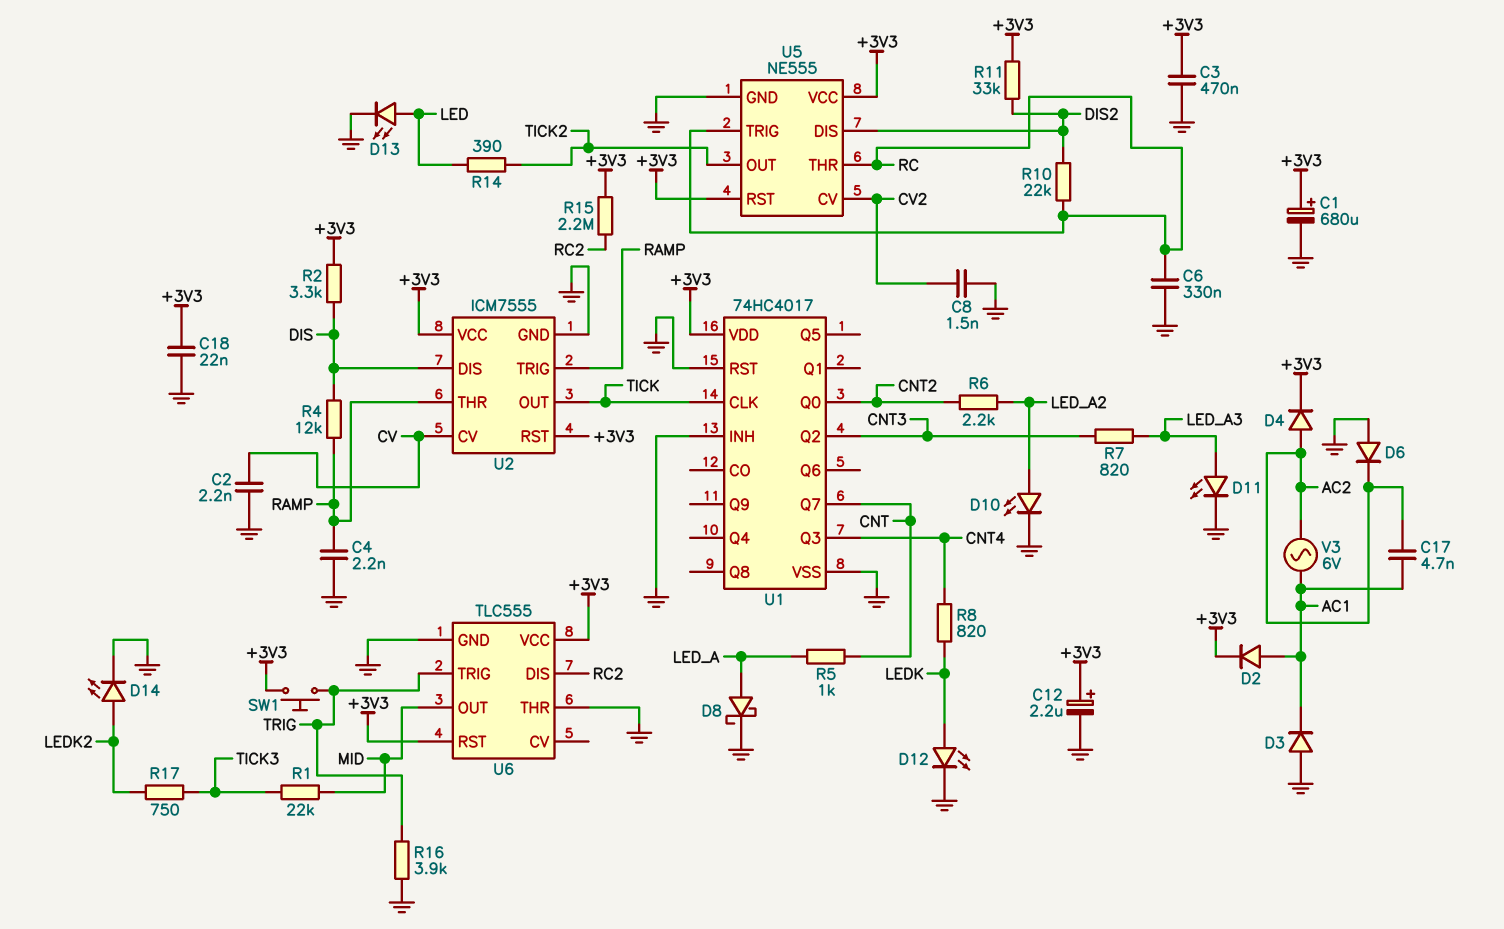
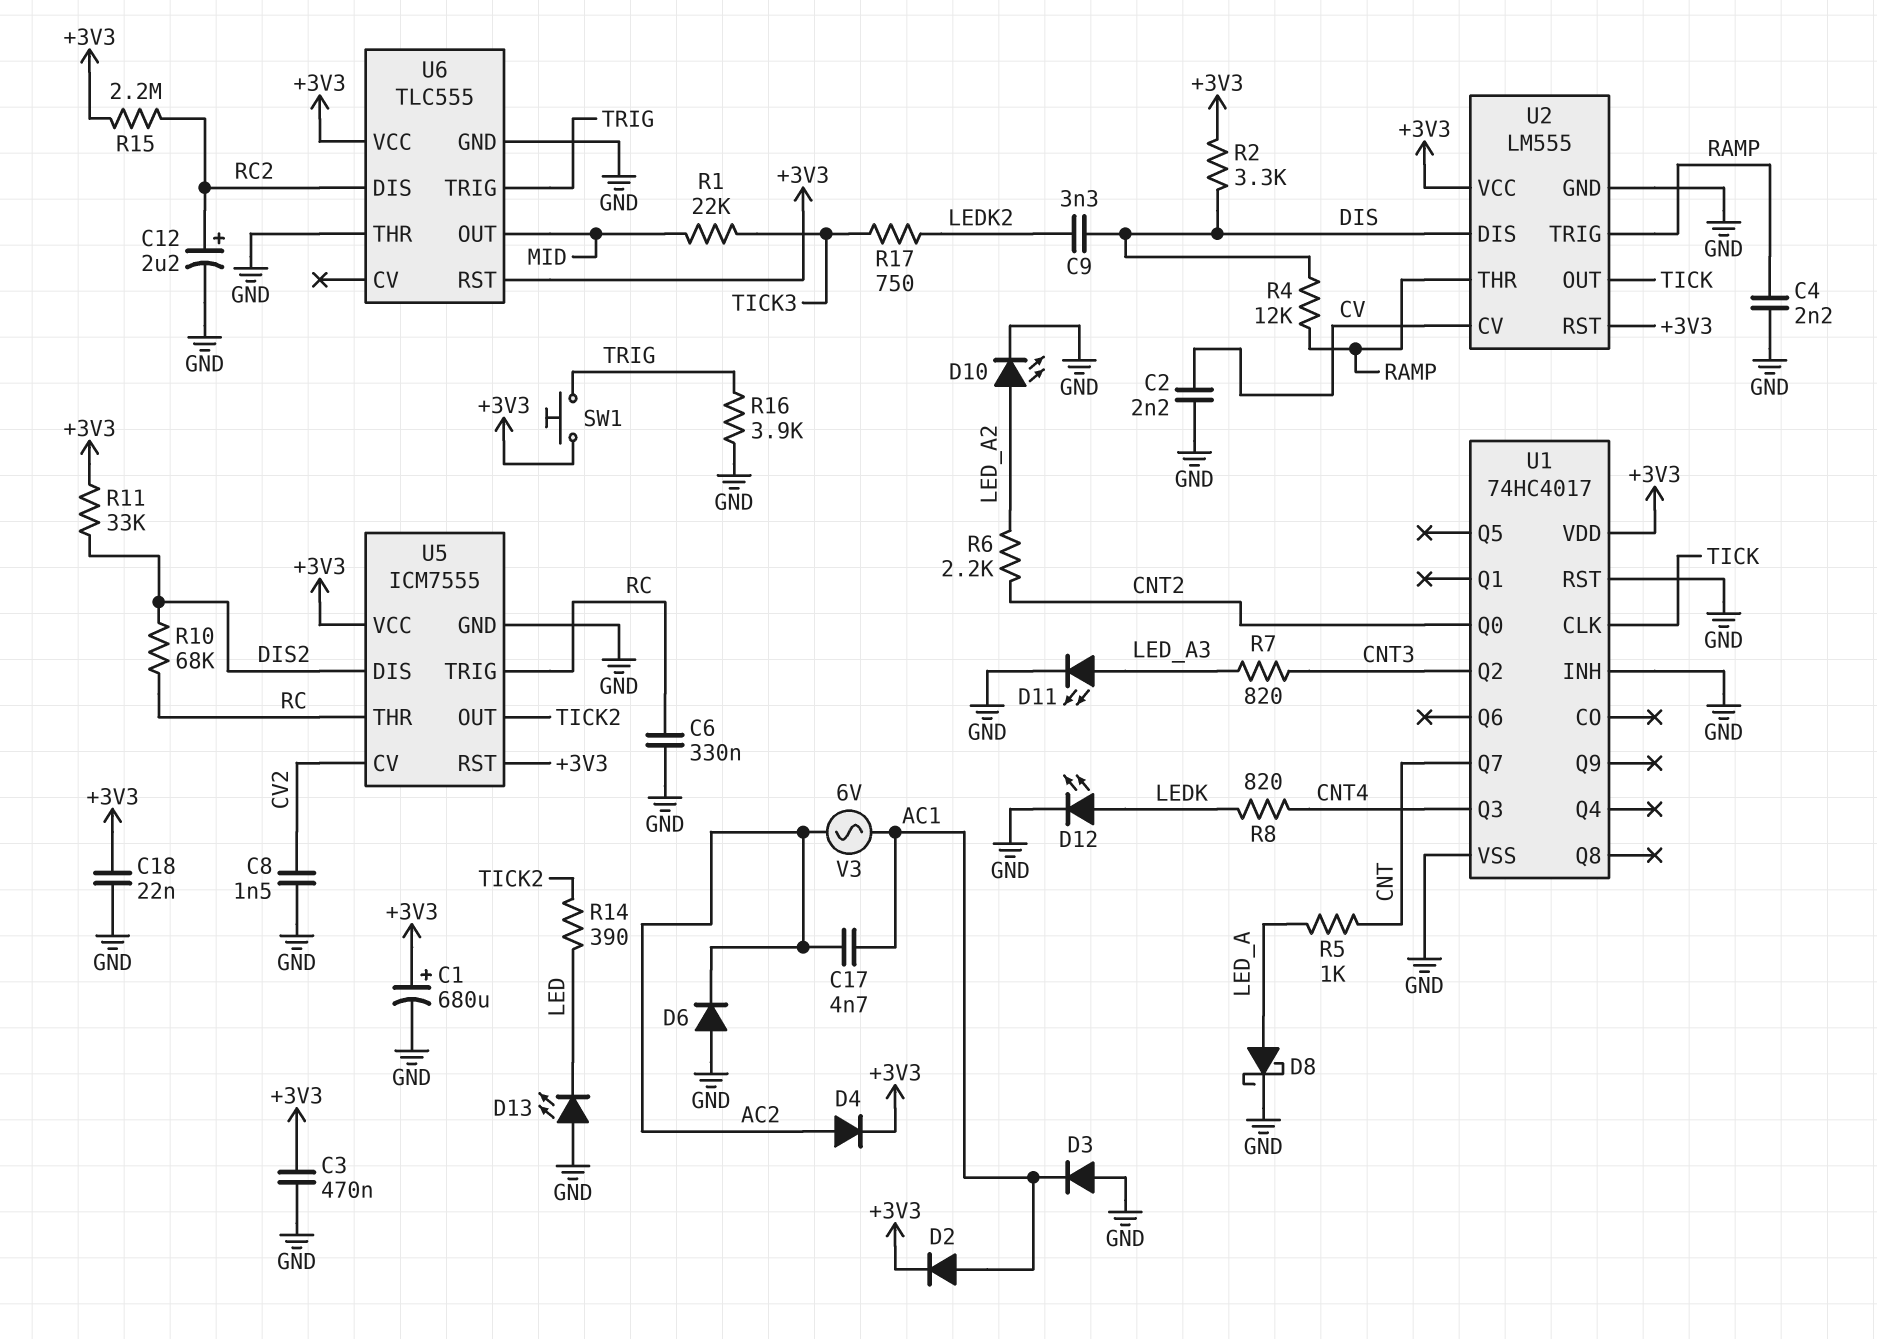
C9: none -> 3.3nF (DIS, LEDK2)
C12: 2.2uF (plus +3V3, minus GND) -> 2.2uF (plus RC2, minus GND)
D13: LED (A LED, K GND) -> LED (A GND, K LED)
D14: LED (A LEDK2, K GND) -> none
R10: 22k (DIS2, RC) -> 68k (DIS2, RC)
U2: ICM7555 -> LM555
U5: NE555 -> ICM7555

